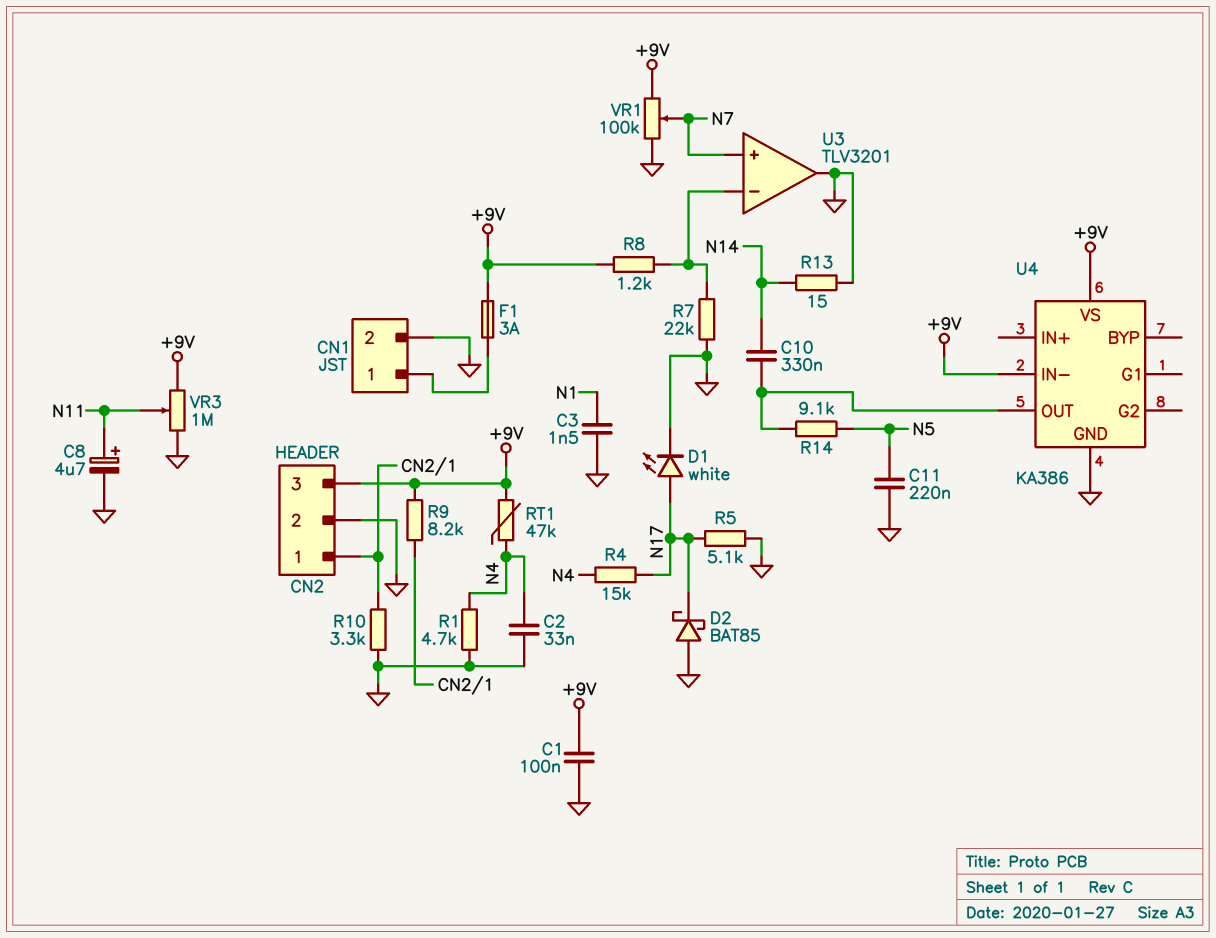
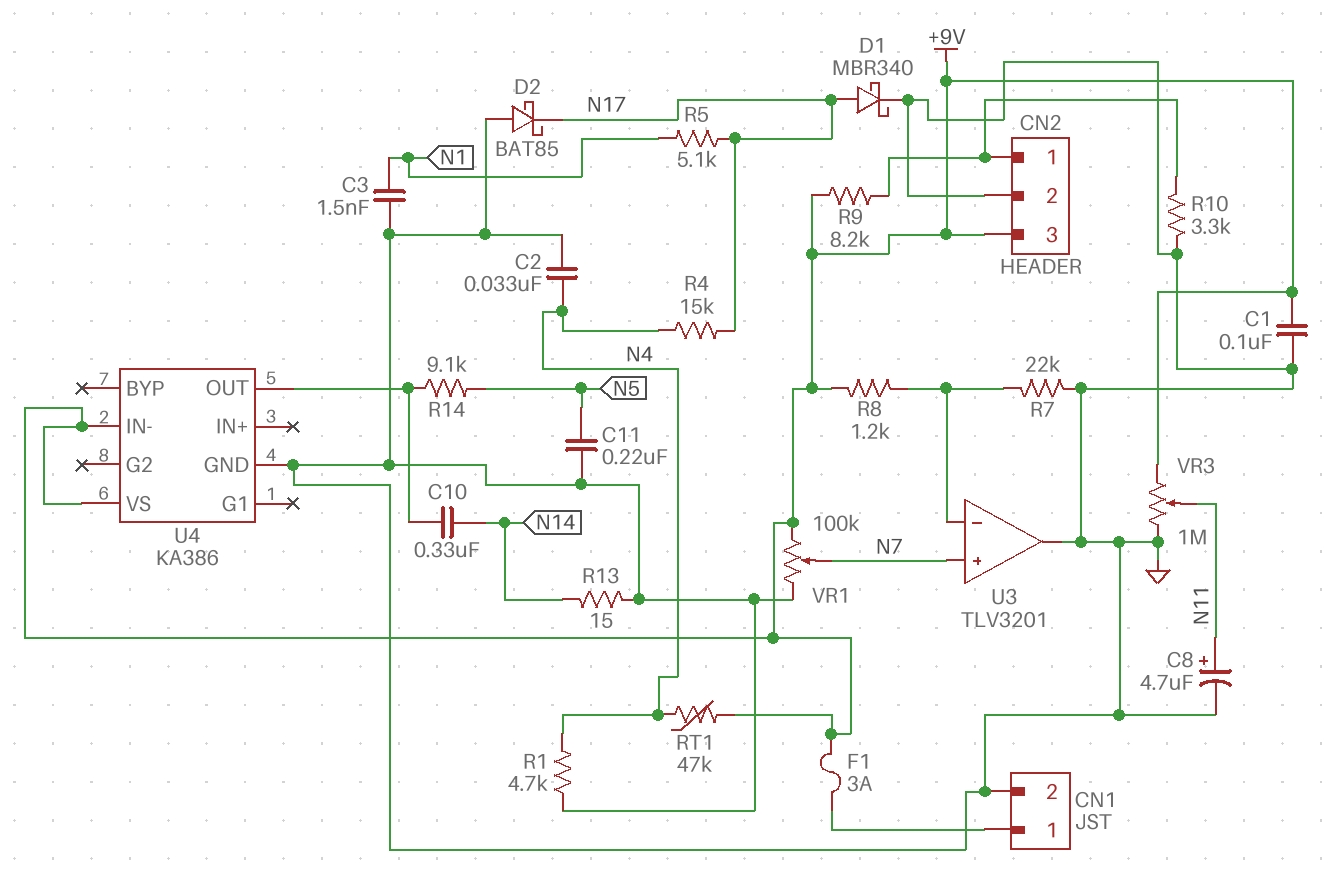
D1: LED white (A N17, K GND) -> schottky MBR340 (A N17, K GND)
R5: 5.1k (GND, N17) -> 5.1k (N1, N17)

